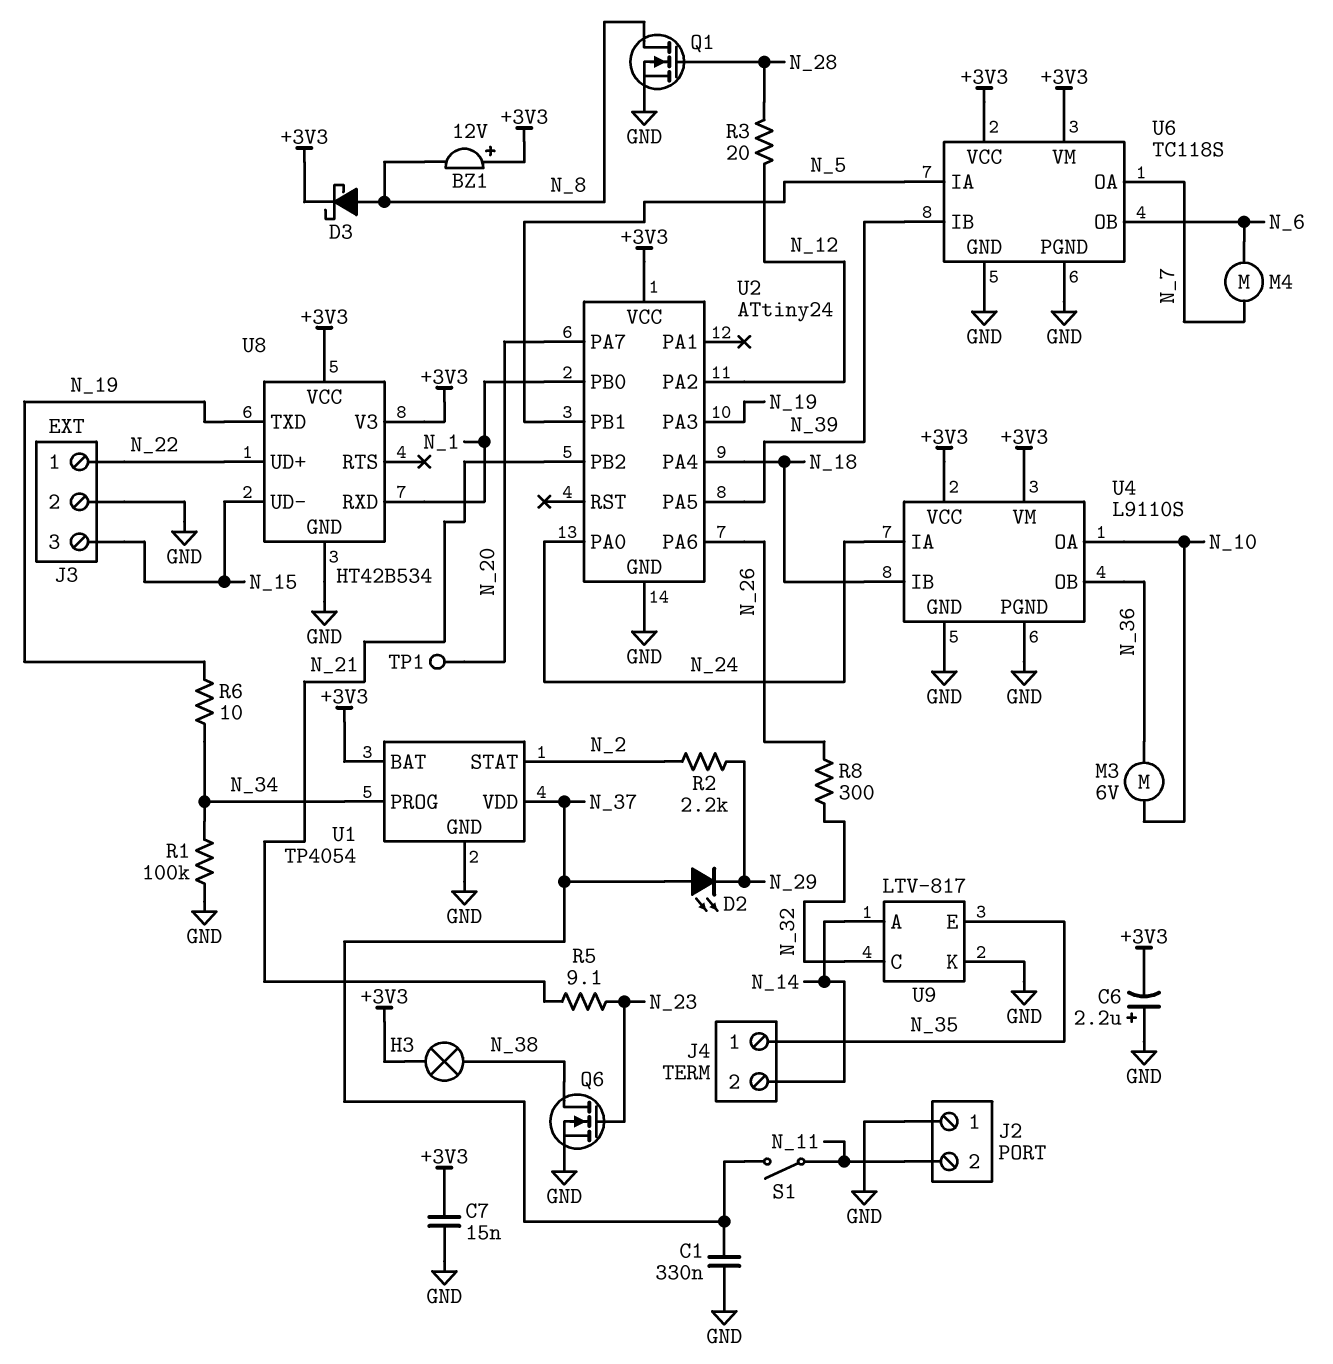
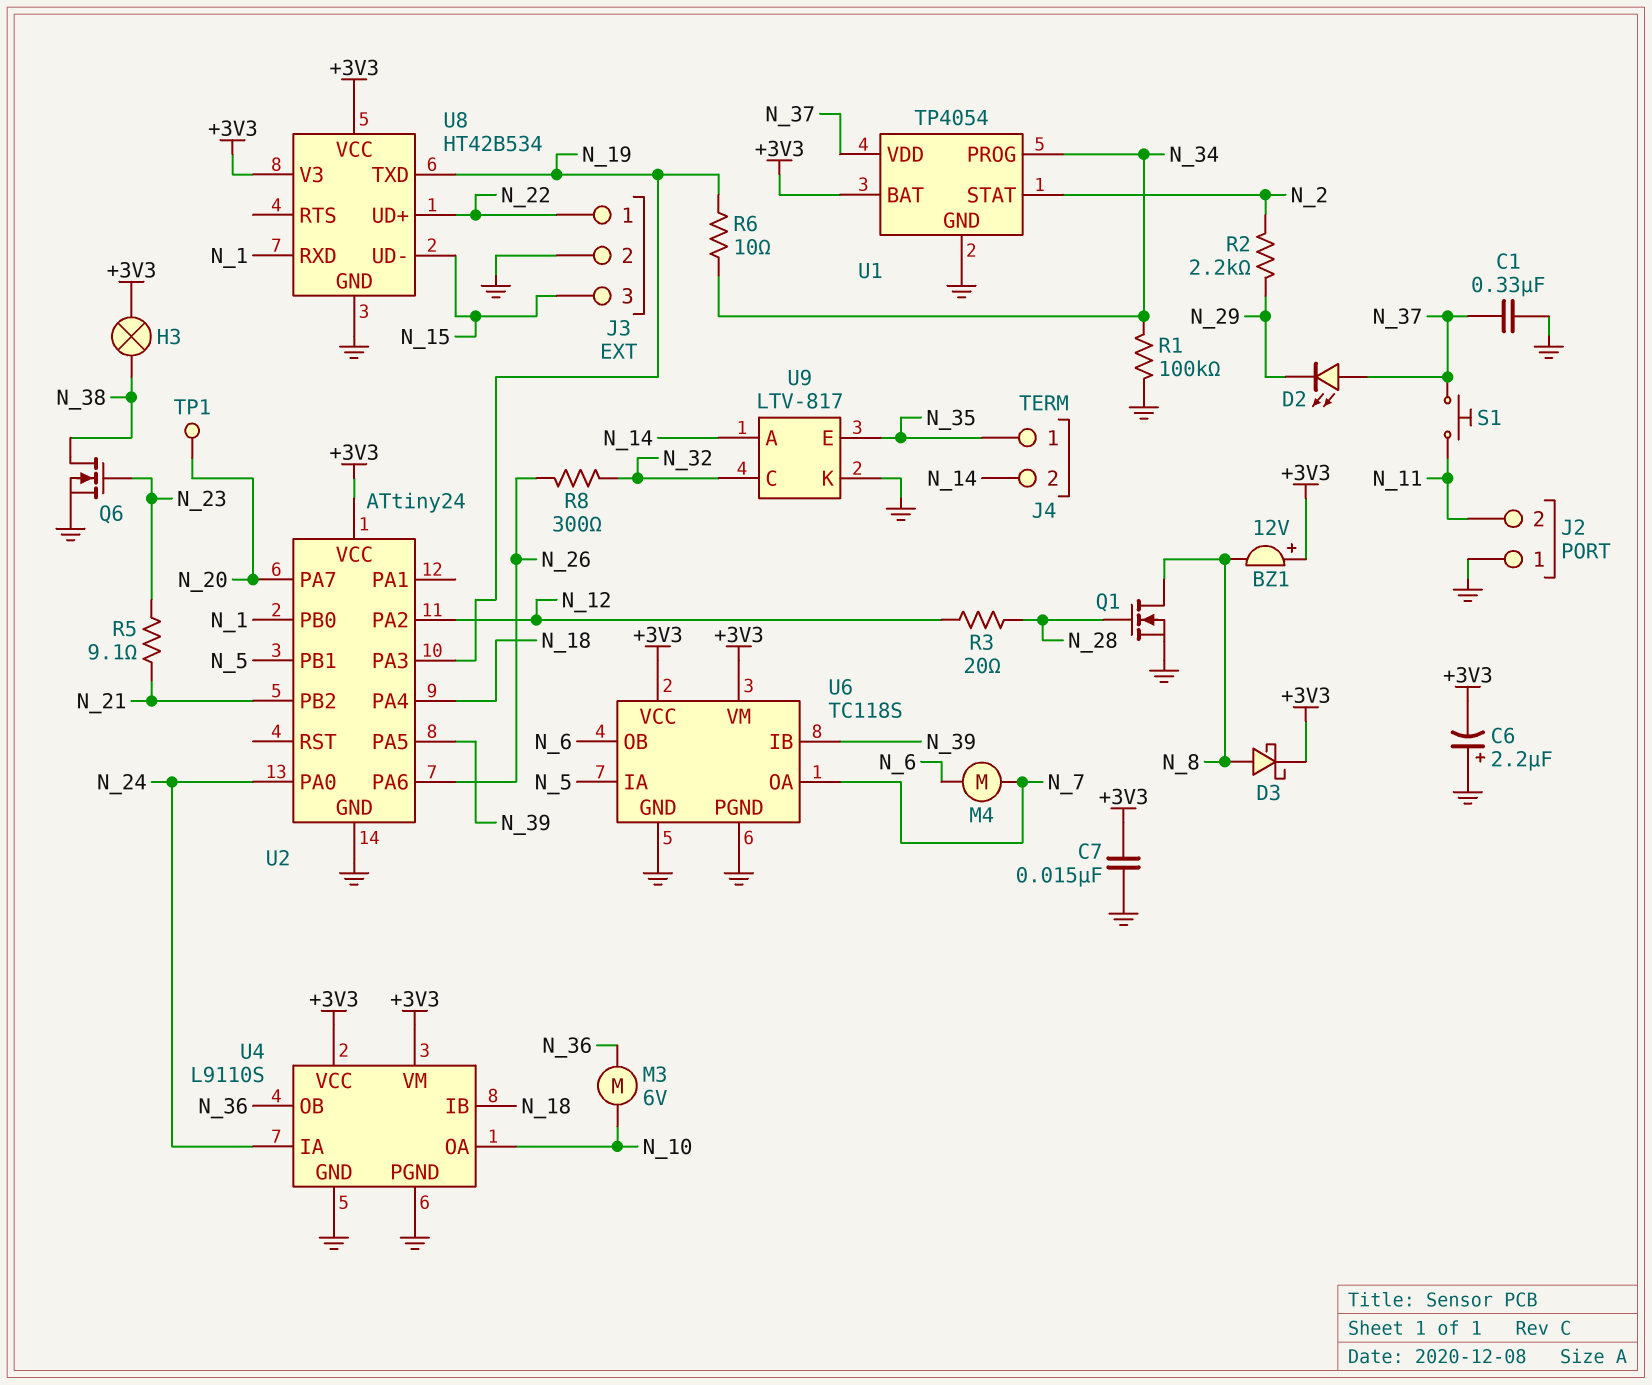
S1: switch (N_11, N_37) -> button (N_11, N_37)

